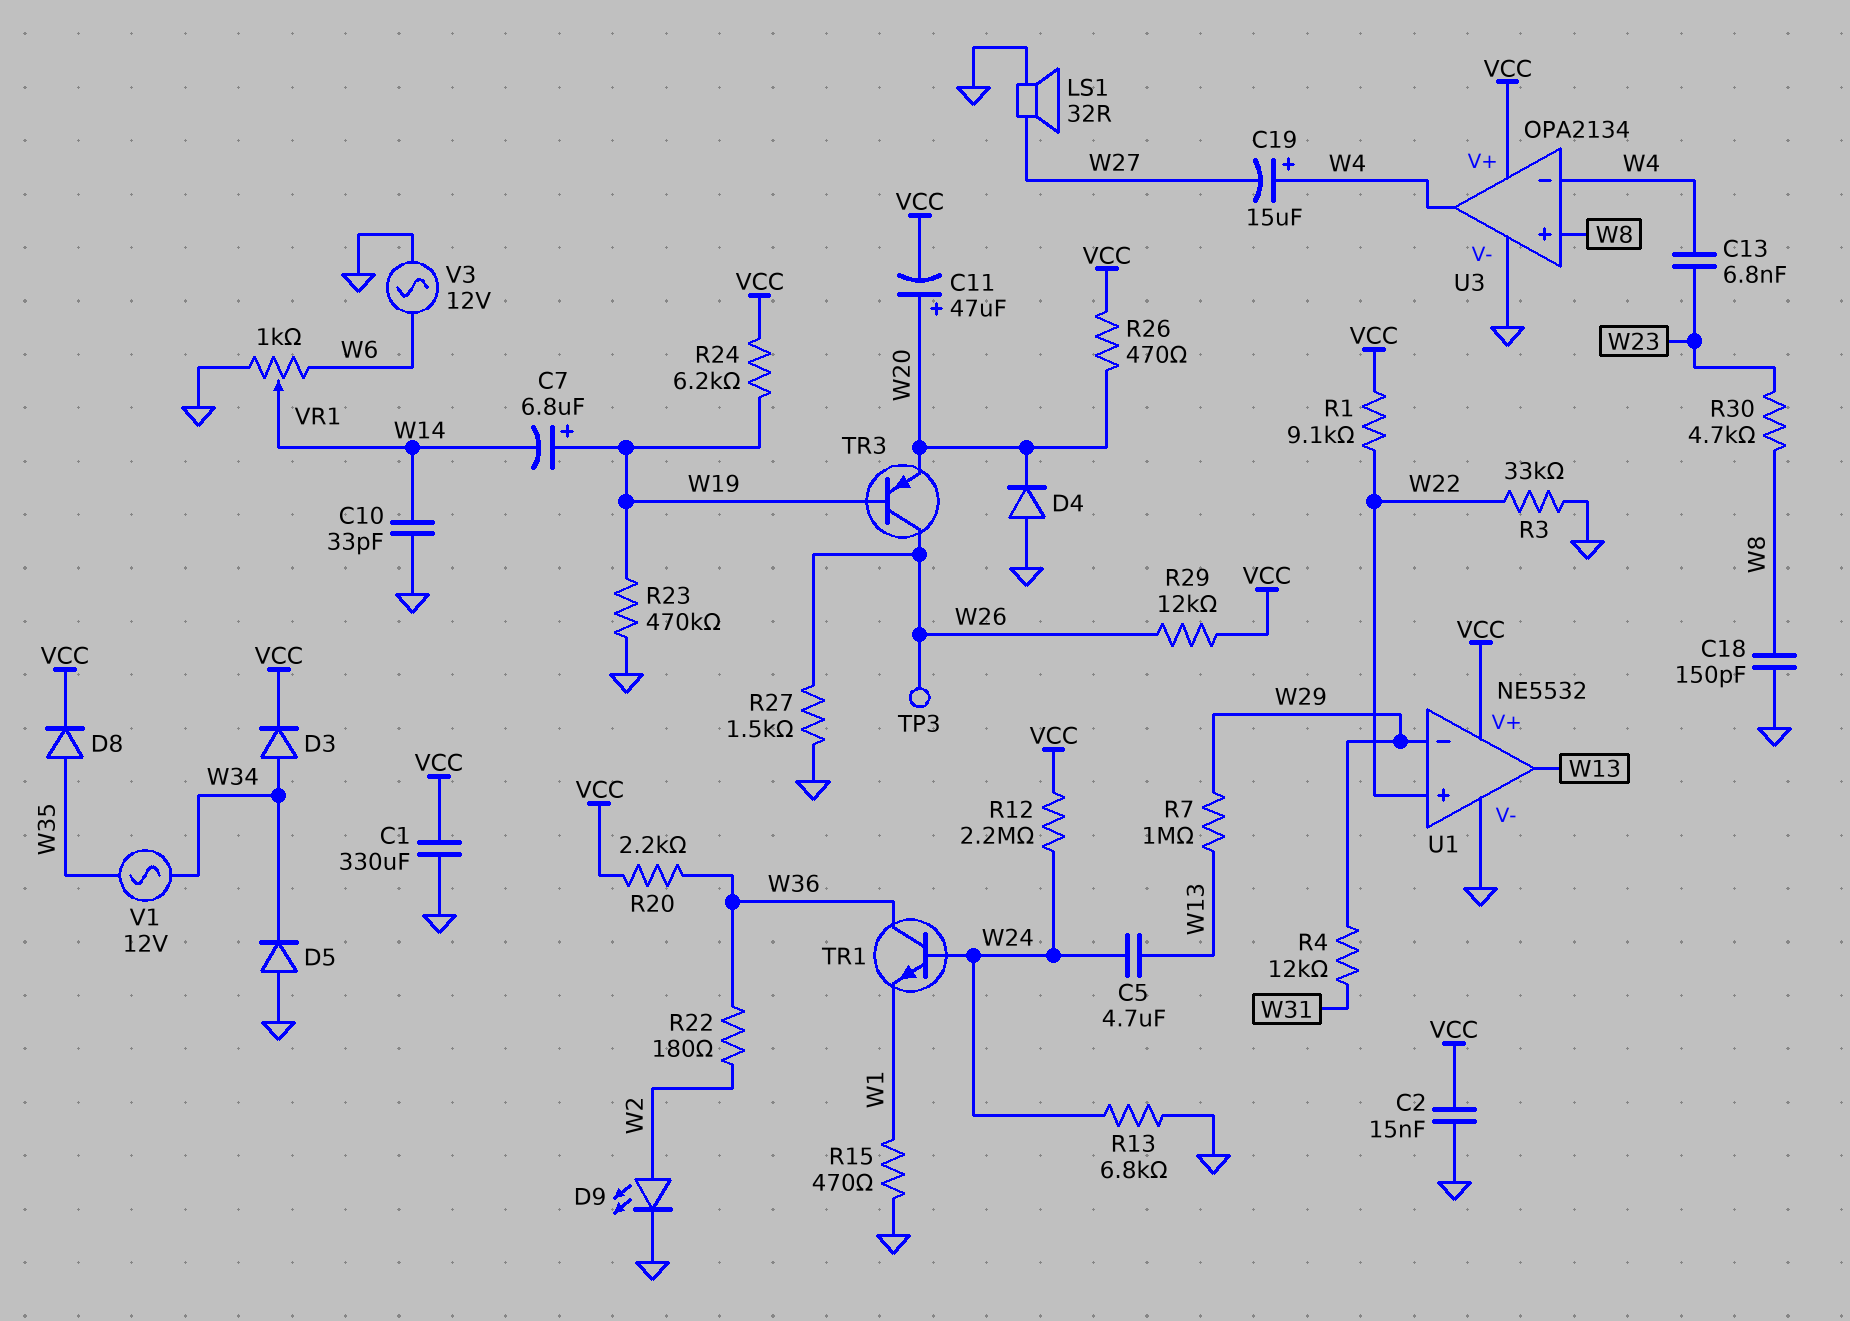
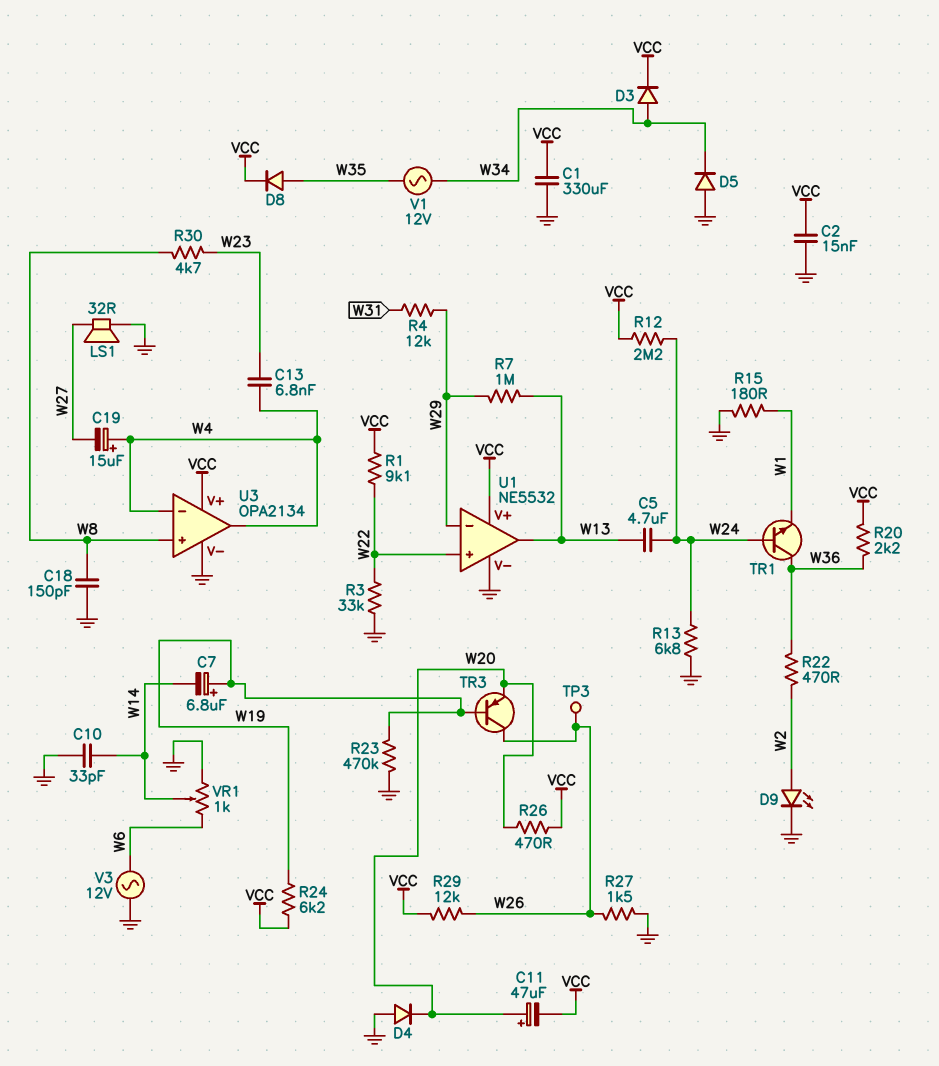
R15: 470 (GND, W1) -> 180 (GND, W1)
R22: 180 (W2, W36) -> 470 (W2, W36)

